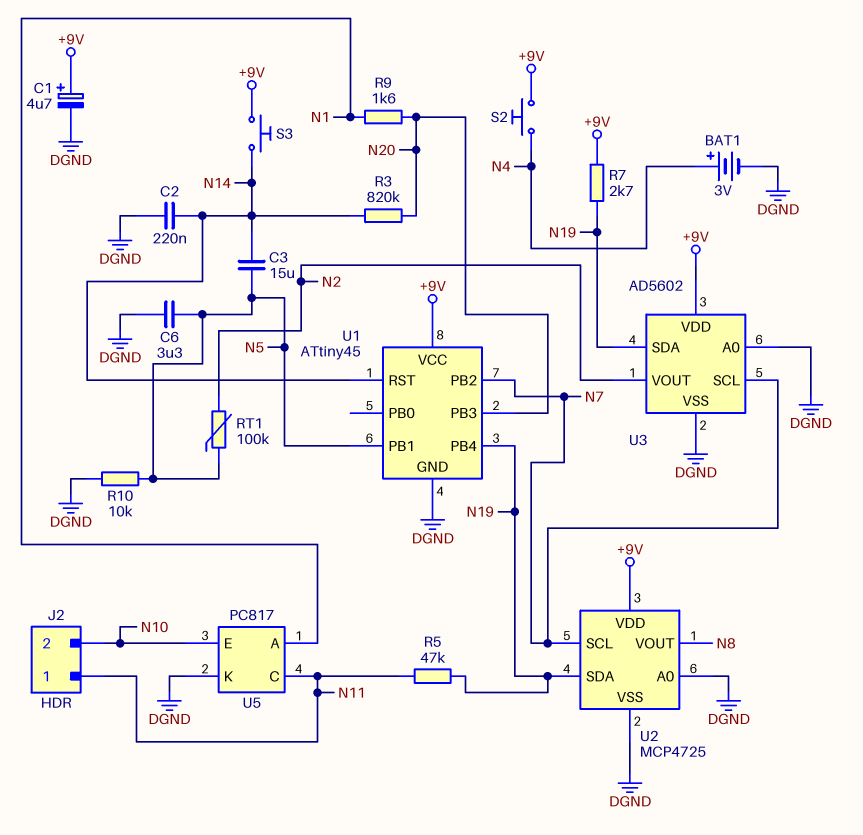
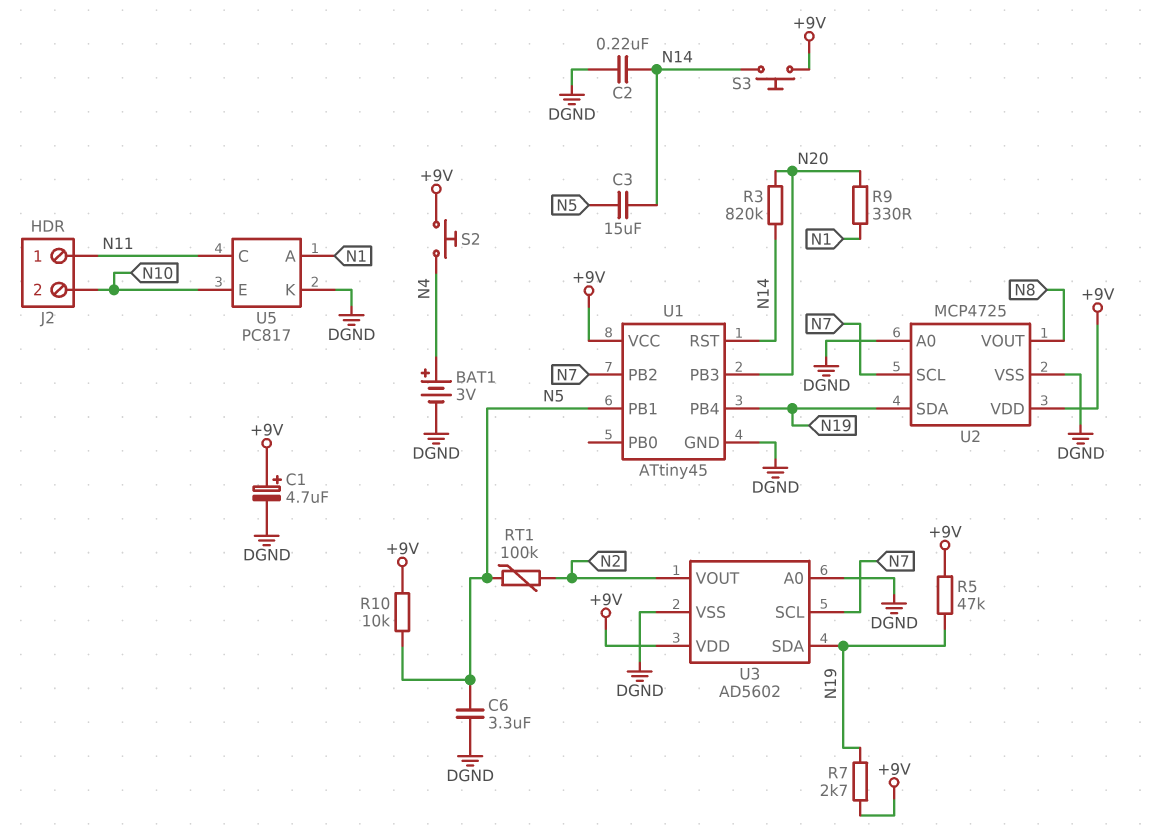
R5: 47k (N11, N19) -> 47k (+9V, N19)
R9: 1.6k (N1, N20) -> 330 (N1, N20)
R10: 10k (DGND, N5) -> 10k (+9V, N5)

